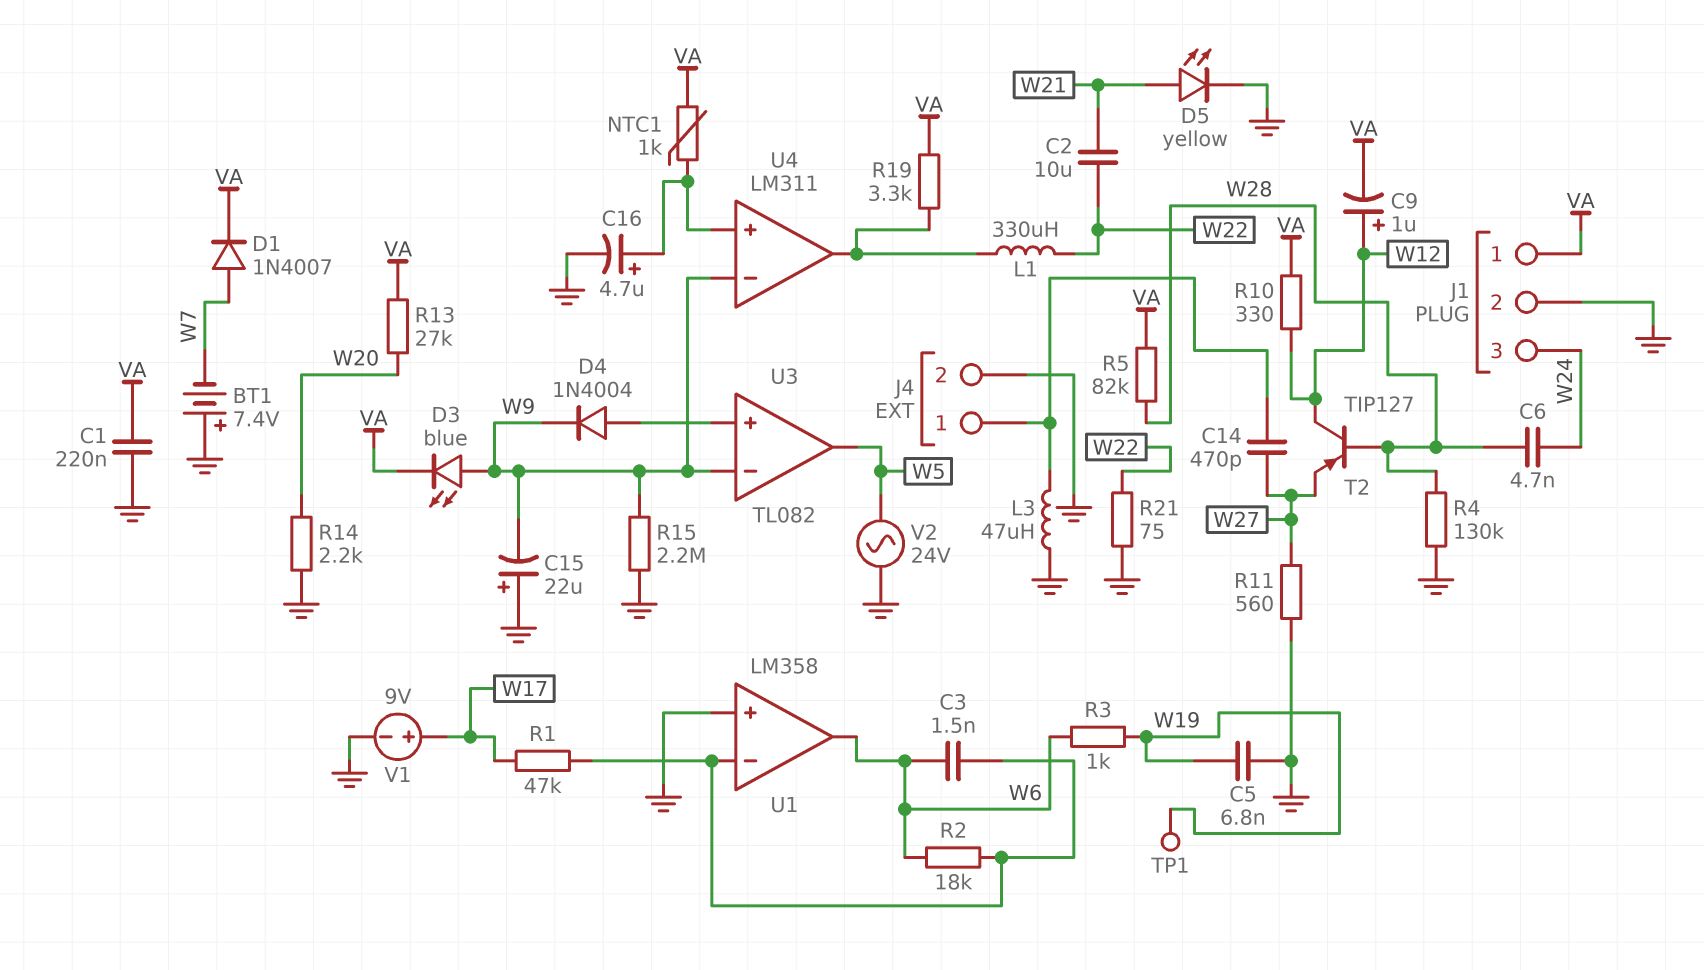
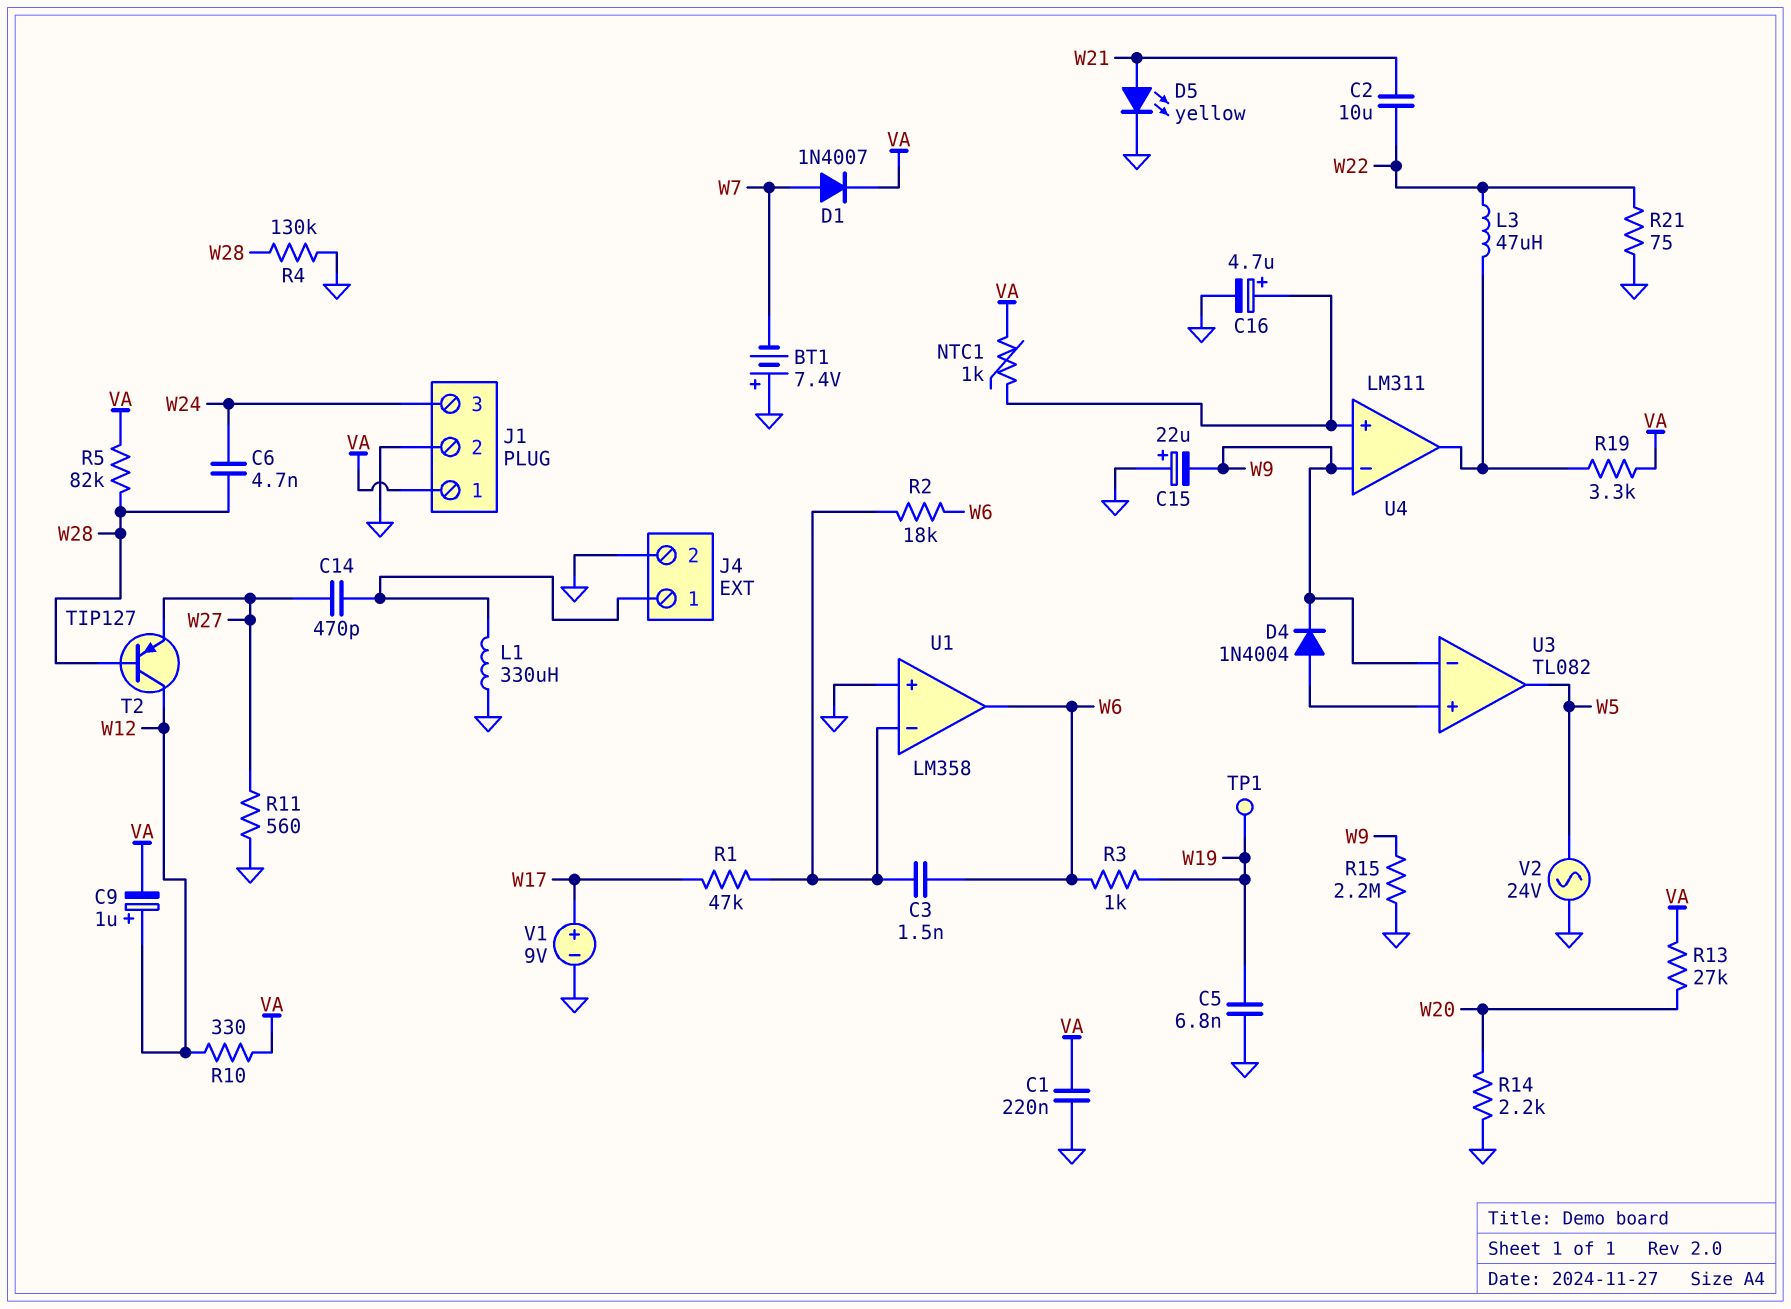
D3: LED blue (A W9, K VA) -> none
L1: 330uH (U4/out, W22) -> 330uH (GND, J4/1)
L3: 47uH (GND, J4/1) -> 47uH (U4/out, W22)

